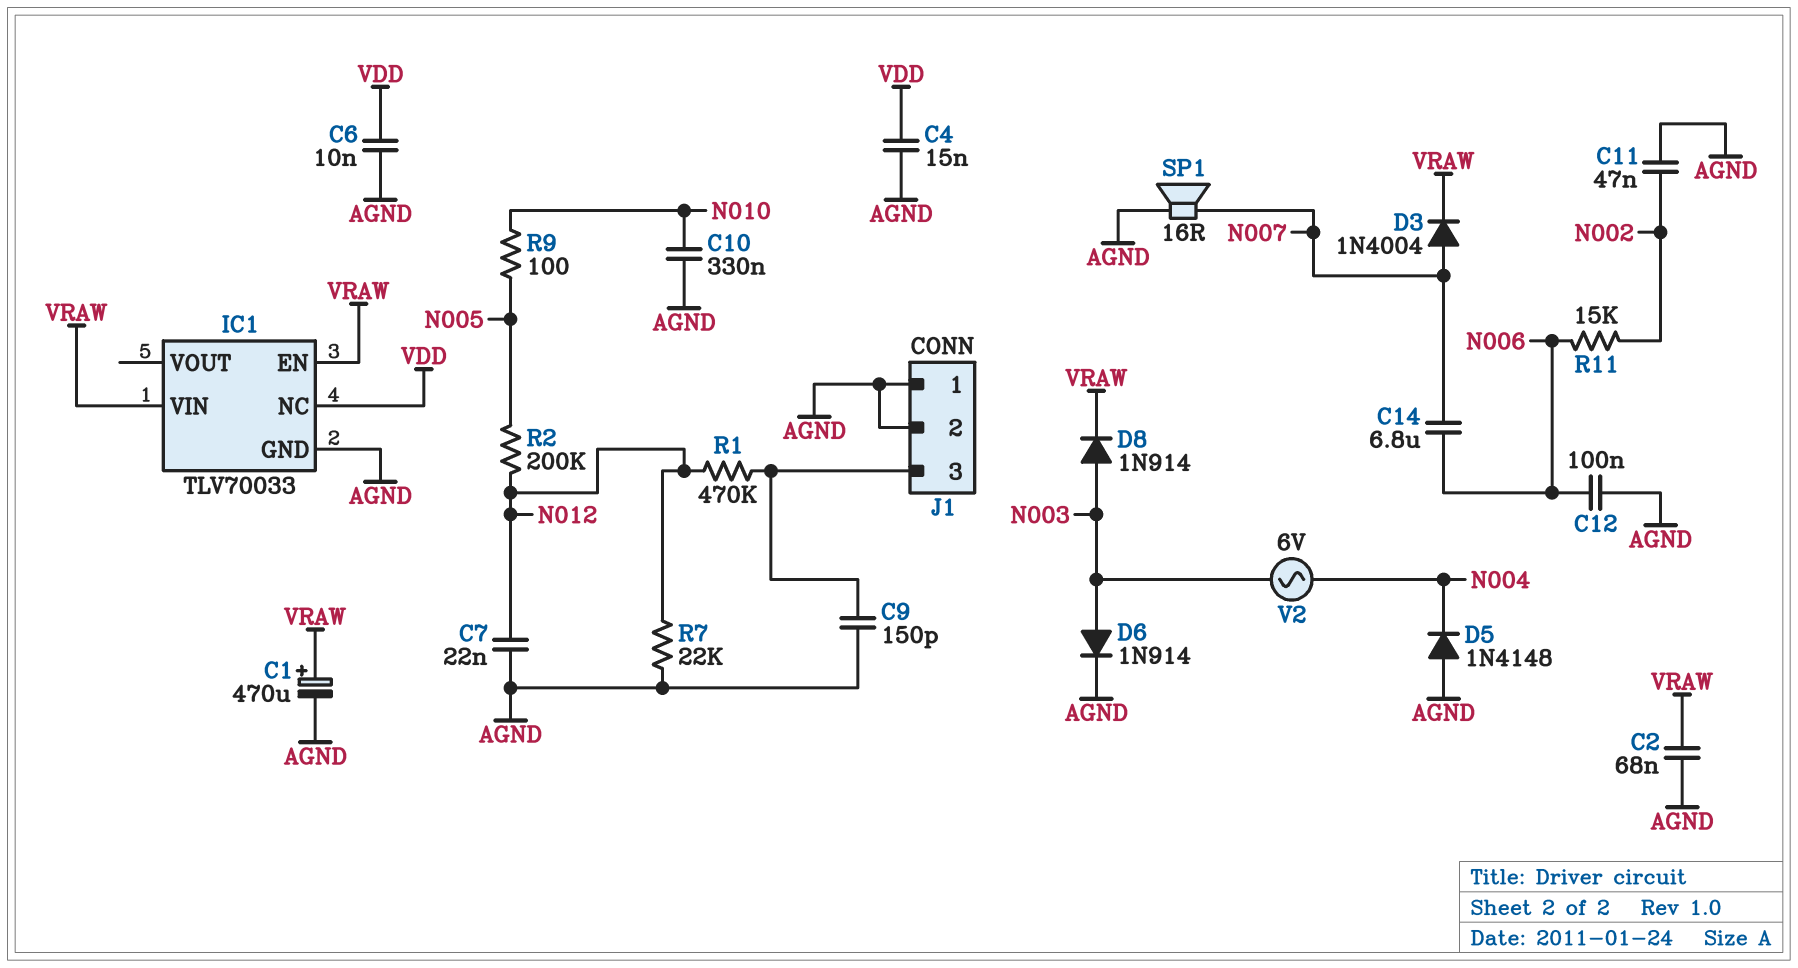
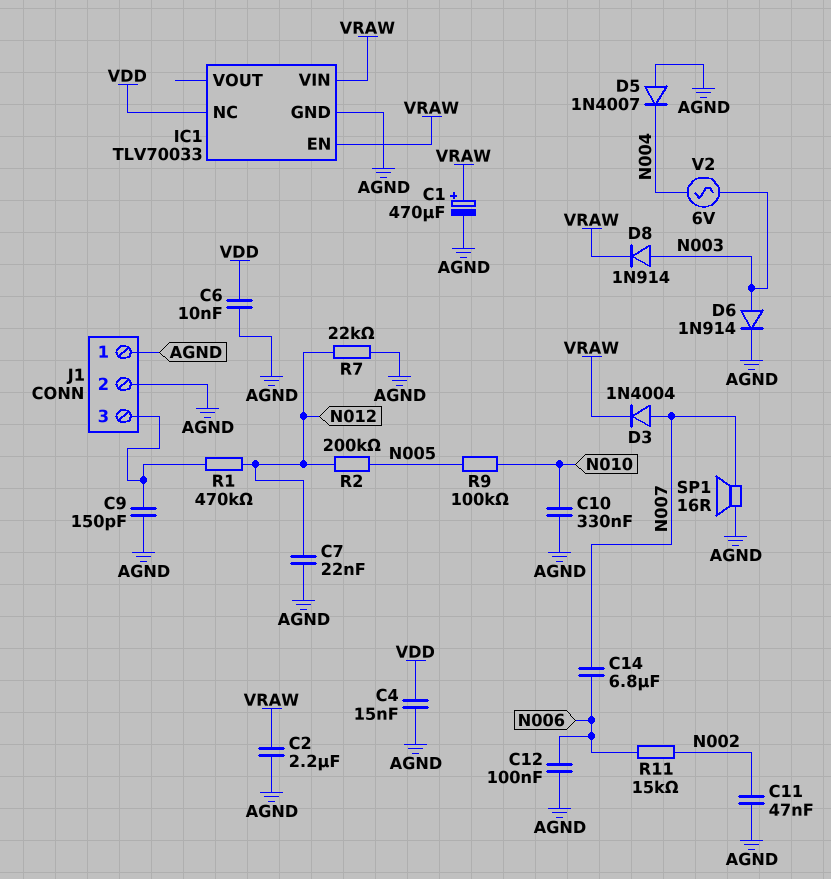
C2: 68nF (AGND, VRAW) -> 2.2uF (AGND, VRAW)
D5: diode 1N4148 (A AGND, K N004) -> diode 1N4007 (A AGND, K N004)
R9: 100 (N005, N010) -> 100k (N005, N010)

